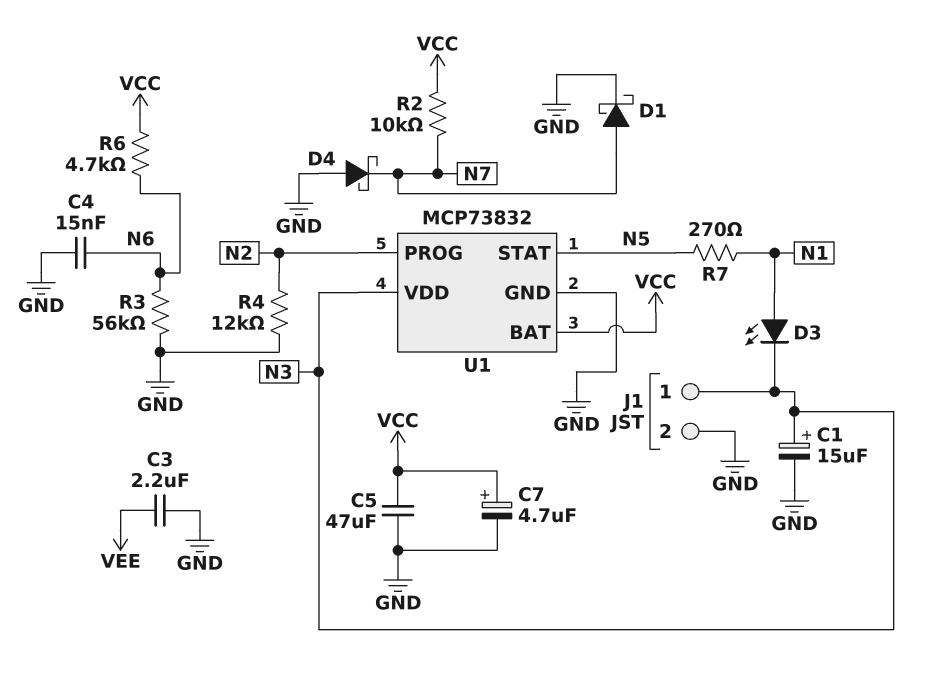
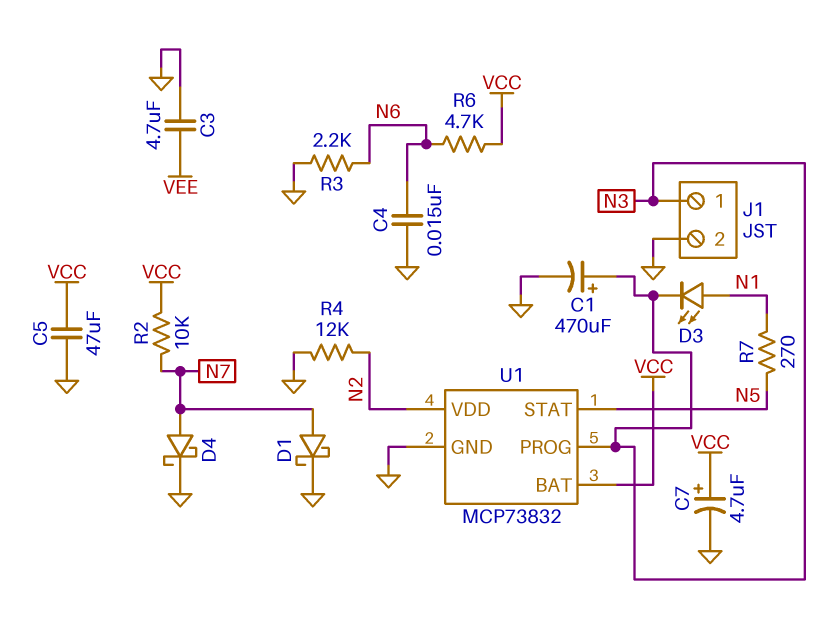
C1: 15uF (plus N3, minus GND) -> 470uF (plus N3, minus GND)
C3: 2.2uF (GND, VEE) -> 4.7uF (GND, VEE)
D4: schottky (A GND, K N7) -> schottky (A N7, K GND)
R3: 56k (GND, N6) -> 2.2k (GND, N6)
U1 pin PROG: N2 -> N3
U1 pin VDD: N3 -> N2

